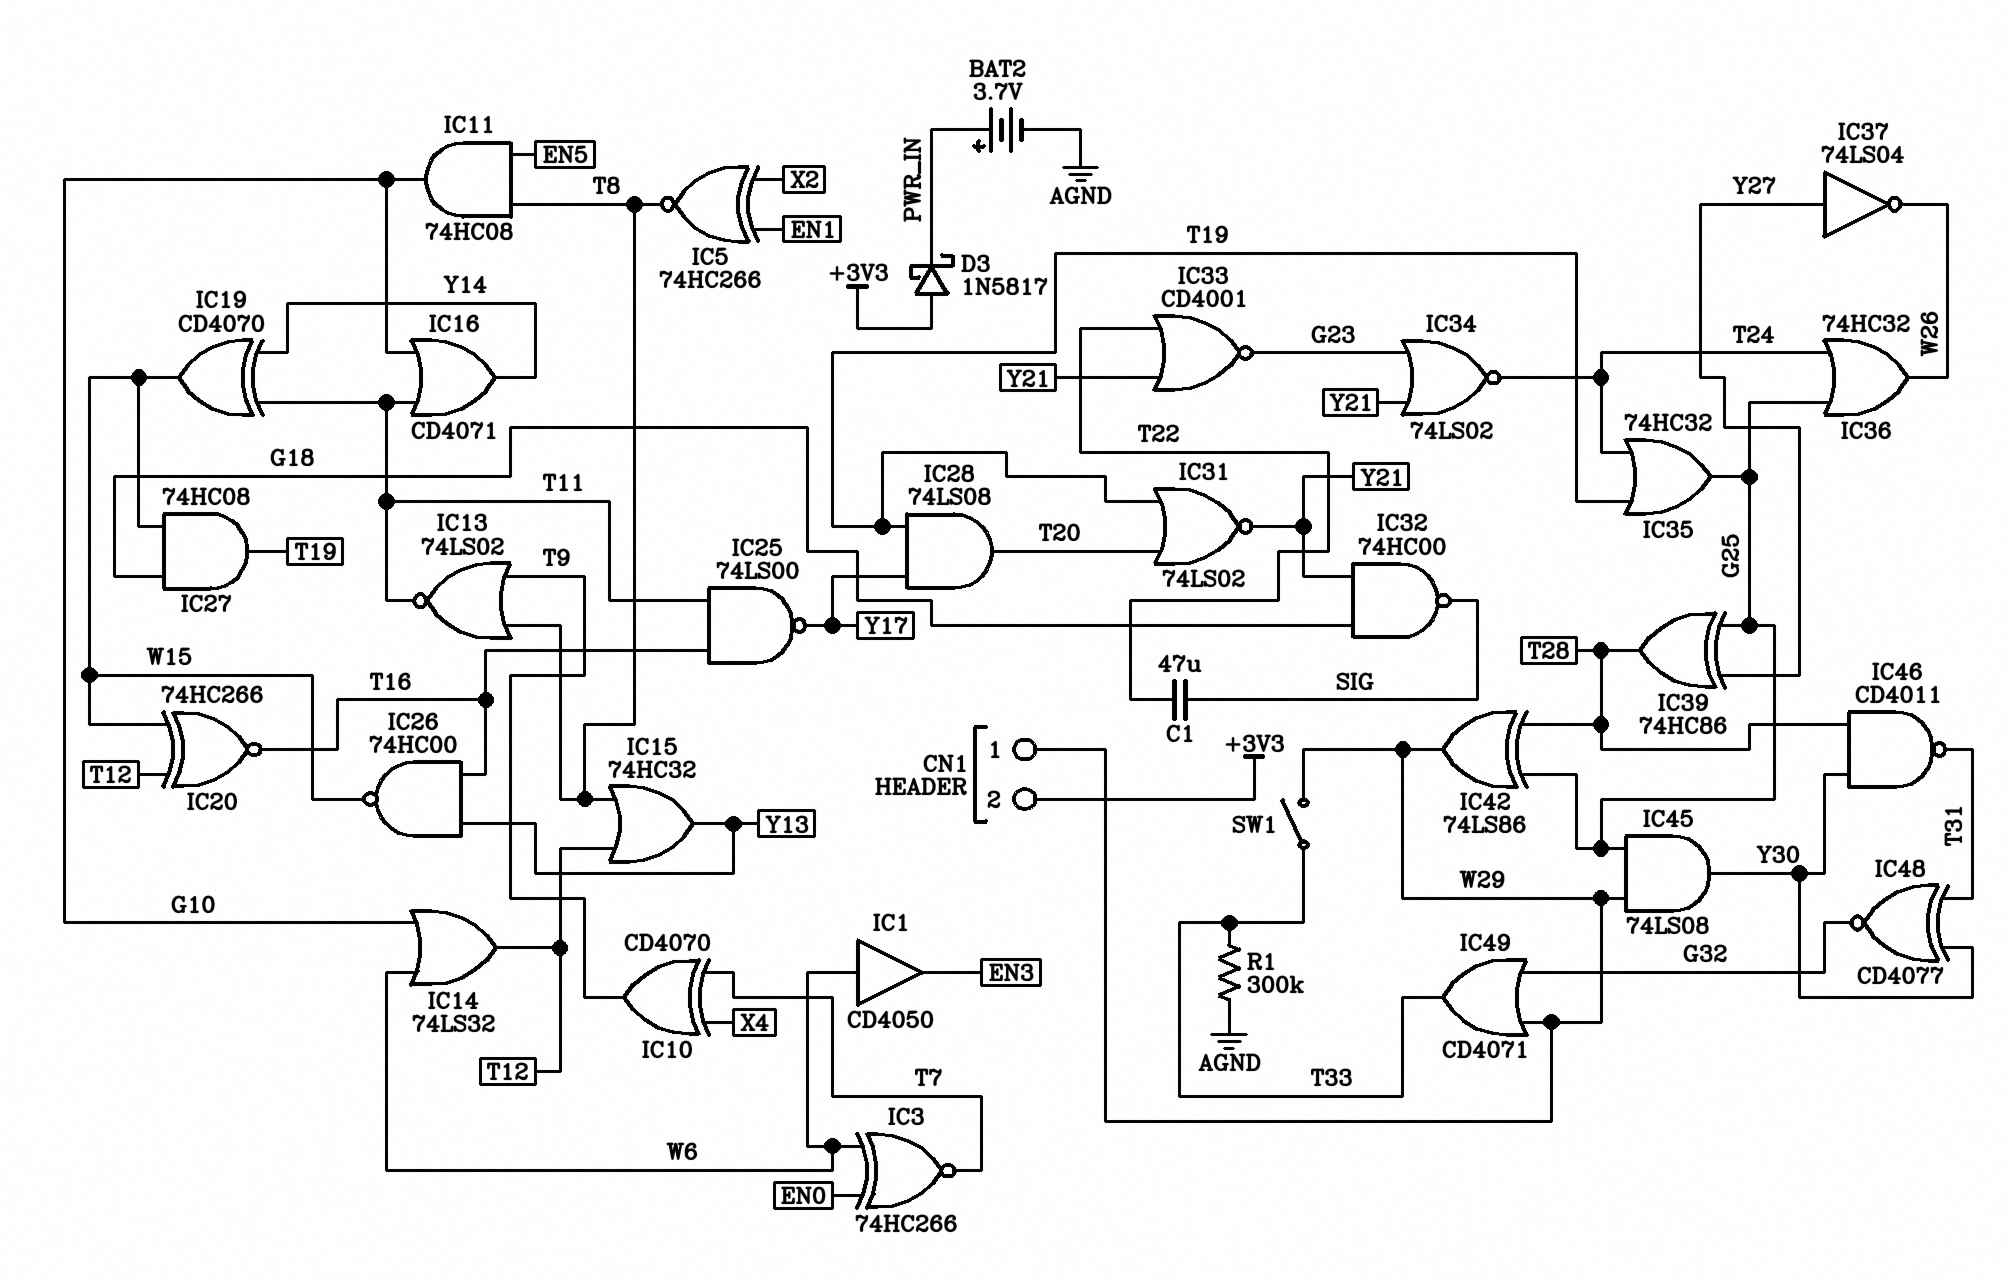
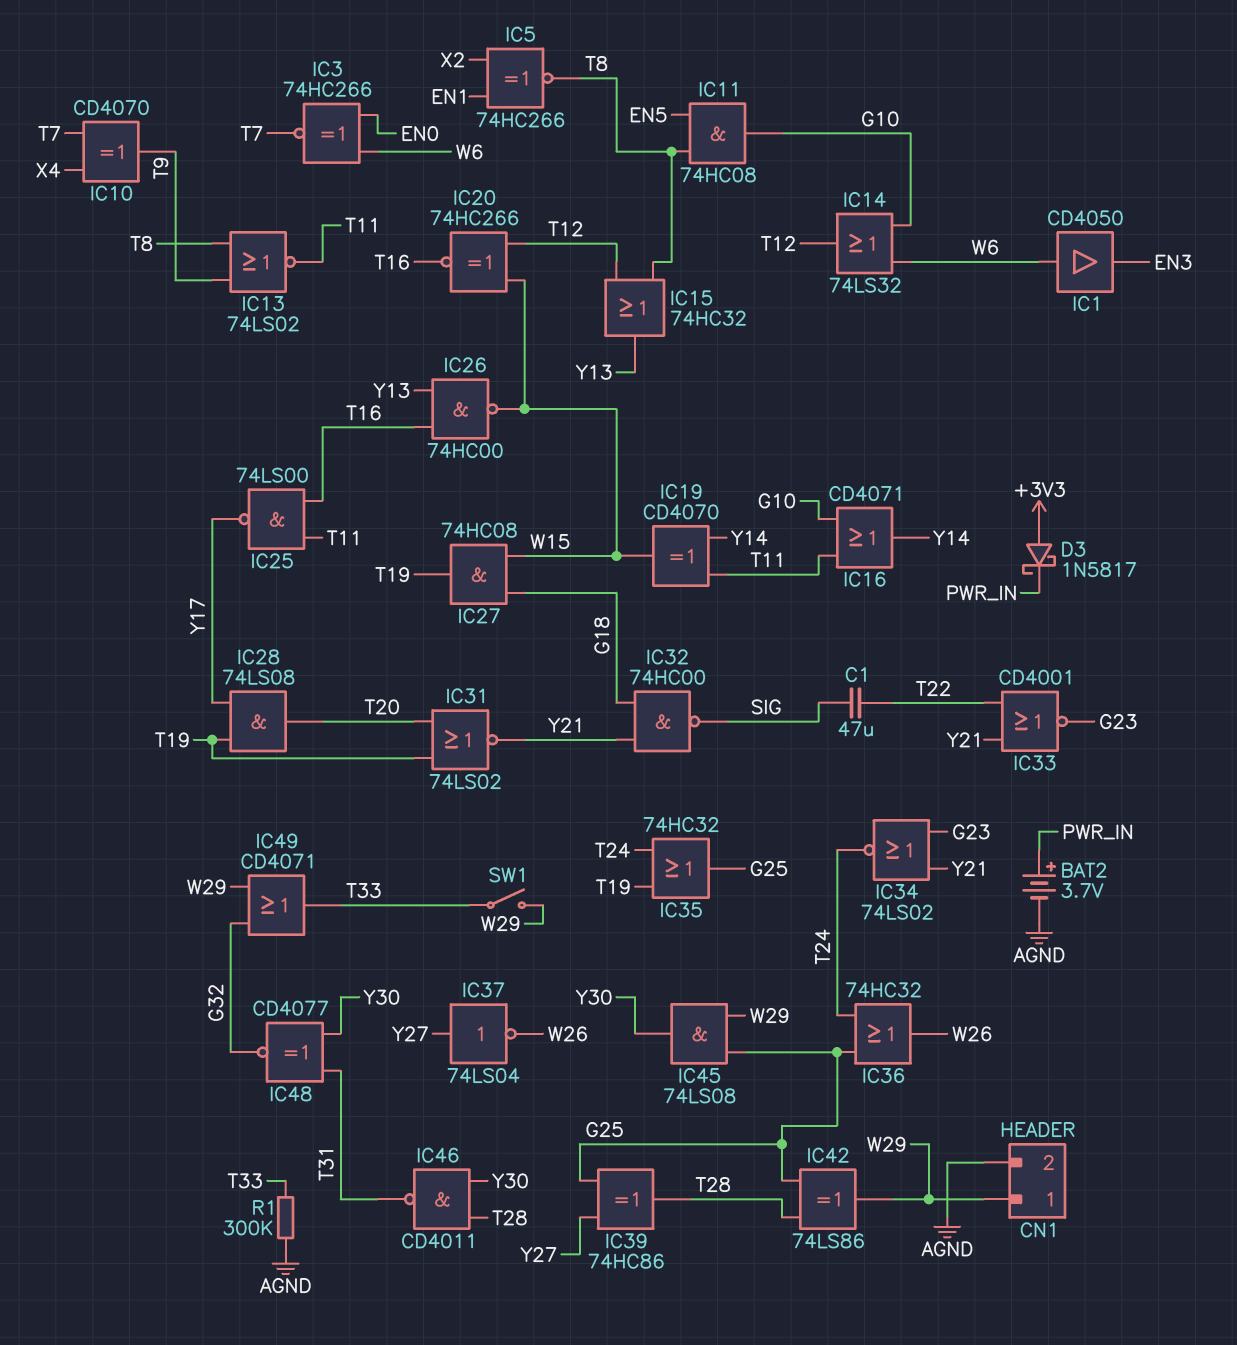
CN1 pin 2: +3V3 -> AGND

